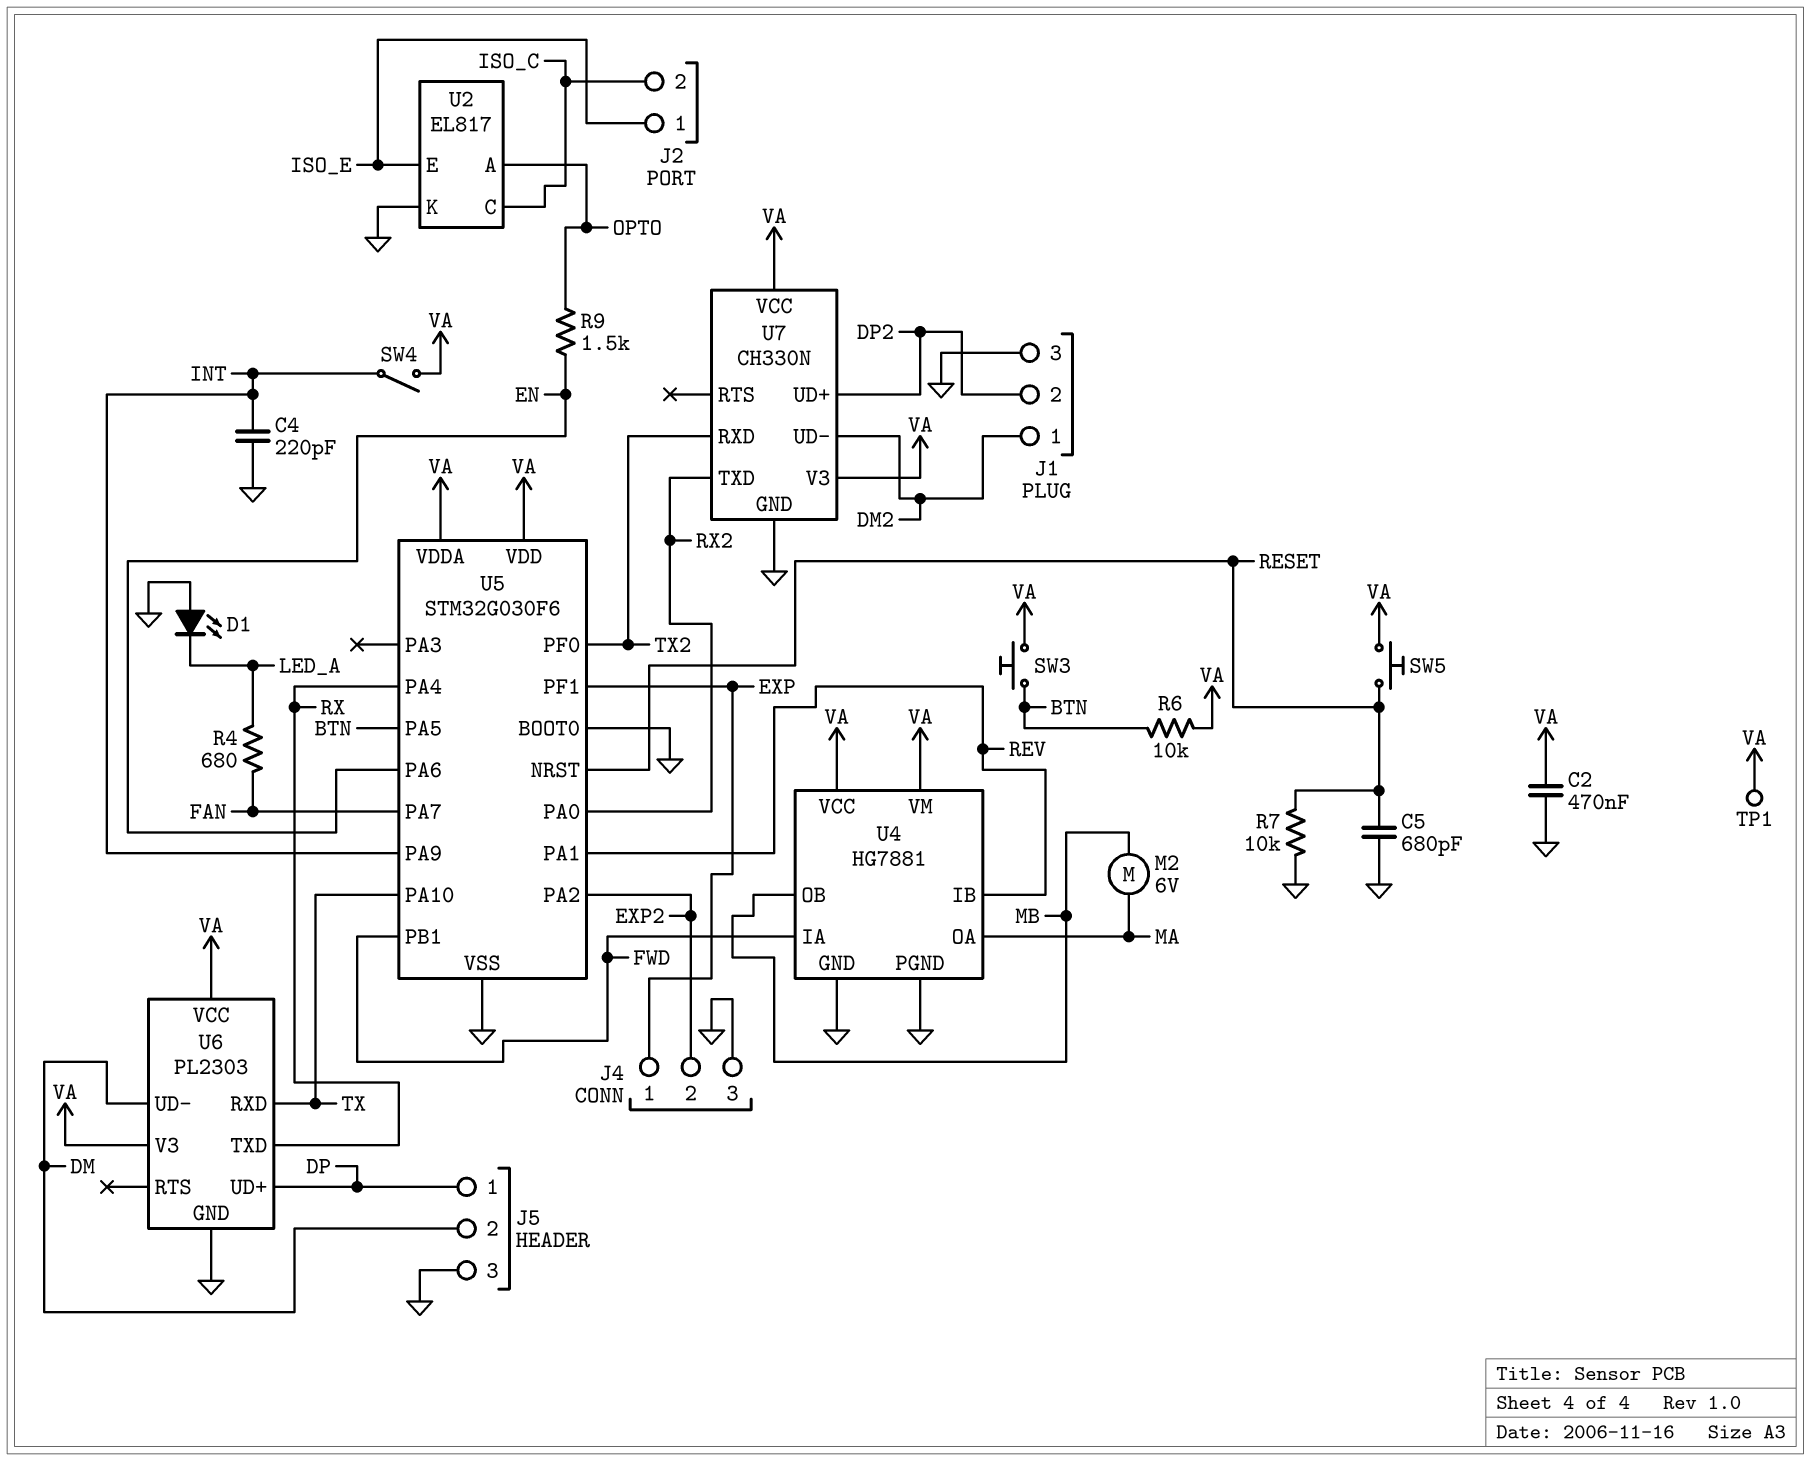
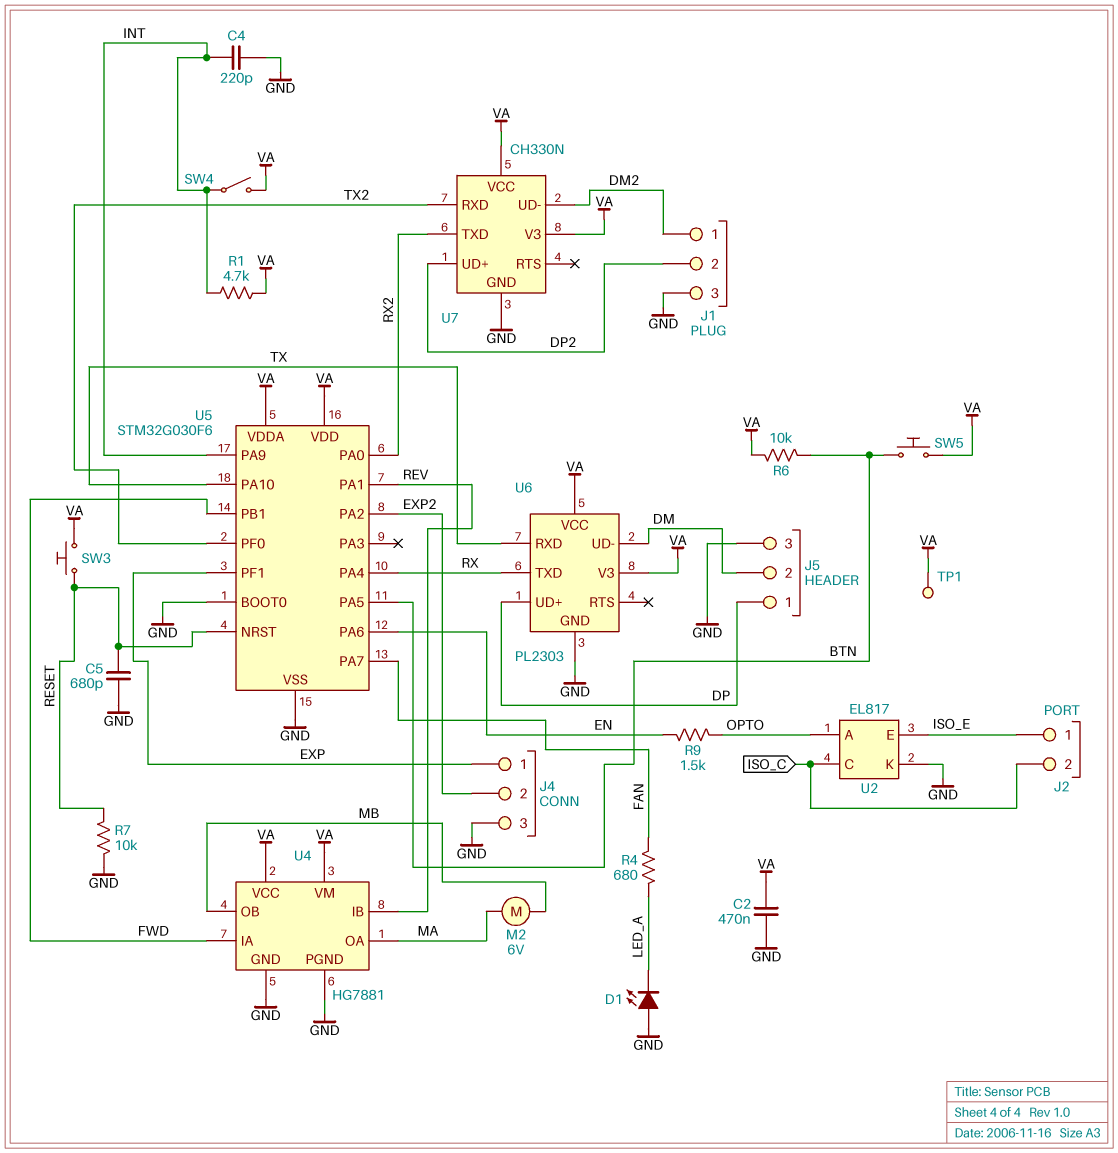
R1: none -> 4.7k (INT, VA)
SW3: button (BTN, VA) -> button (RESET, VA)
SW5: button (RESET, VA) -> button (BTN, VA)

